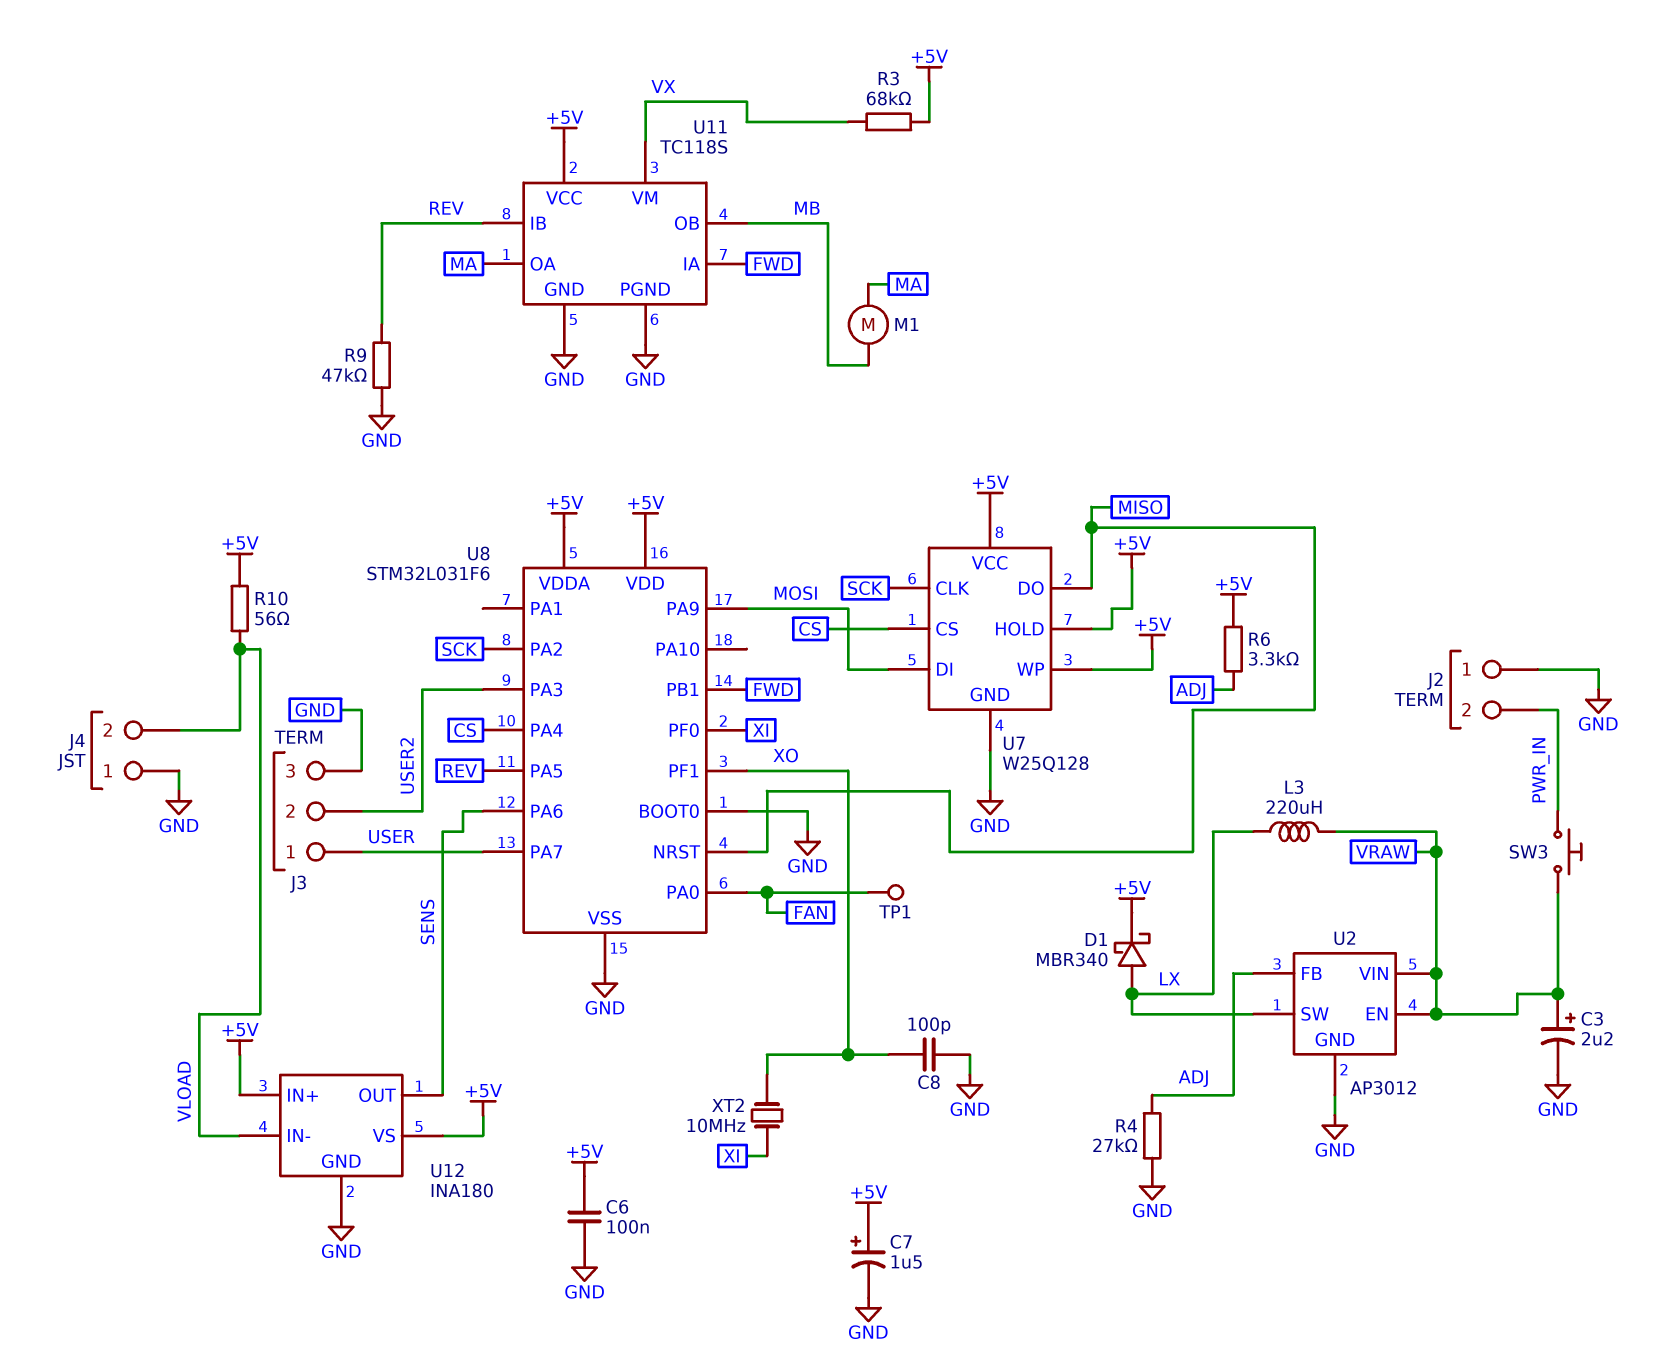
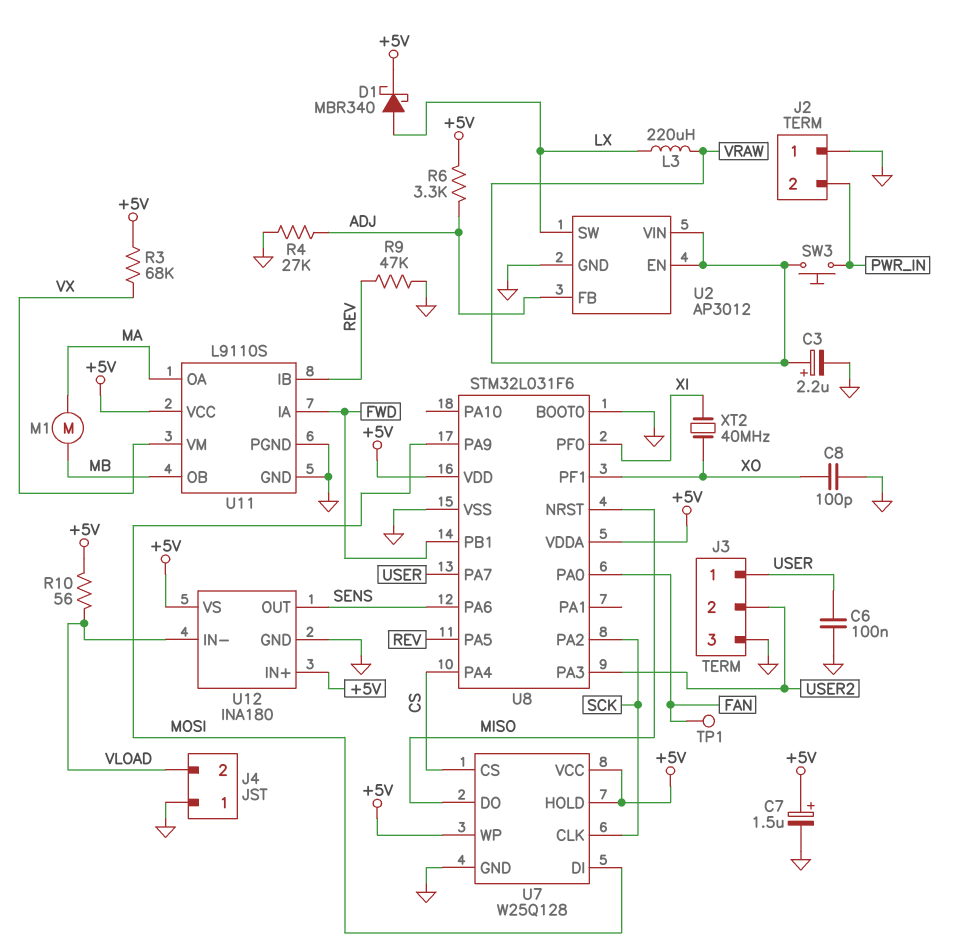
C6: 100nF (+5V, GND) -> 100nF (GND, USER)
U11: TC118S -> L9110S
XT2: 10MHz (XI, XO) -> 40MHz (XI, XO)

